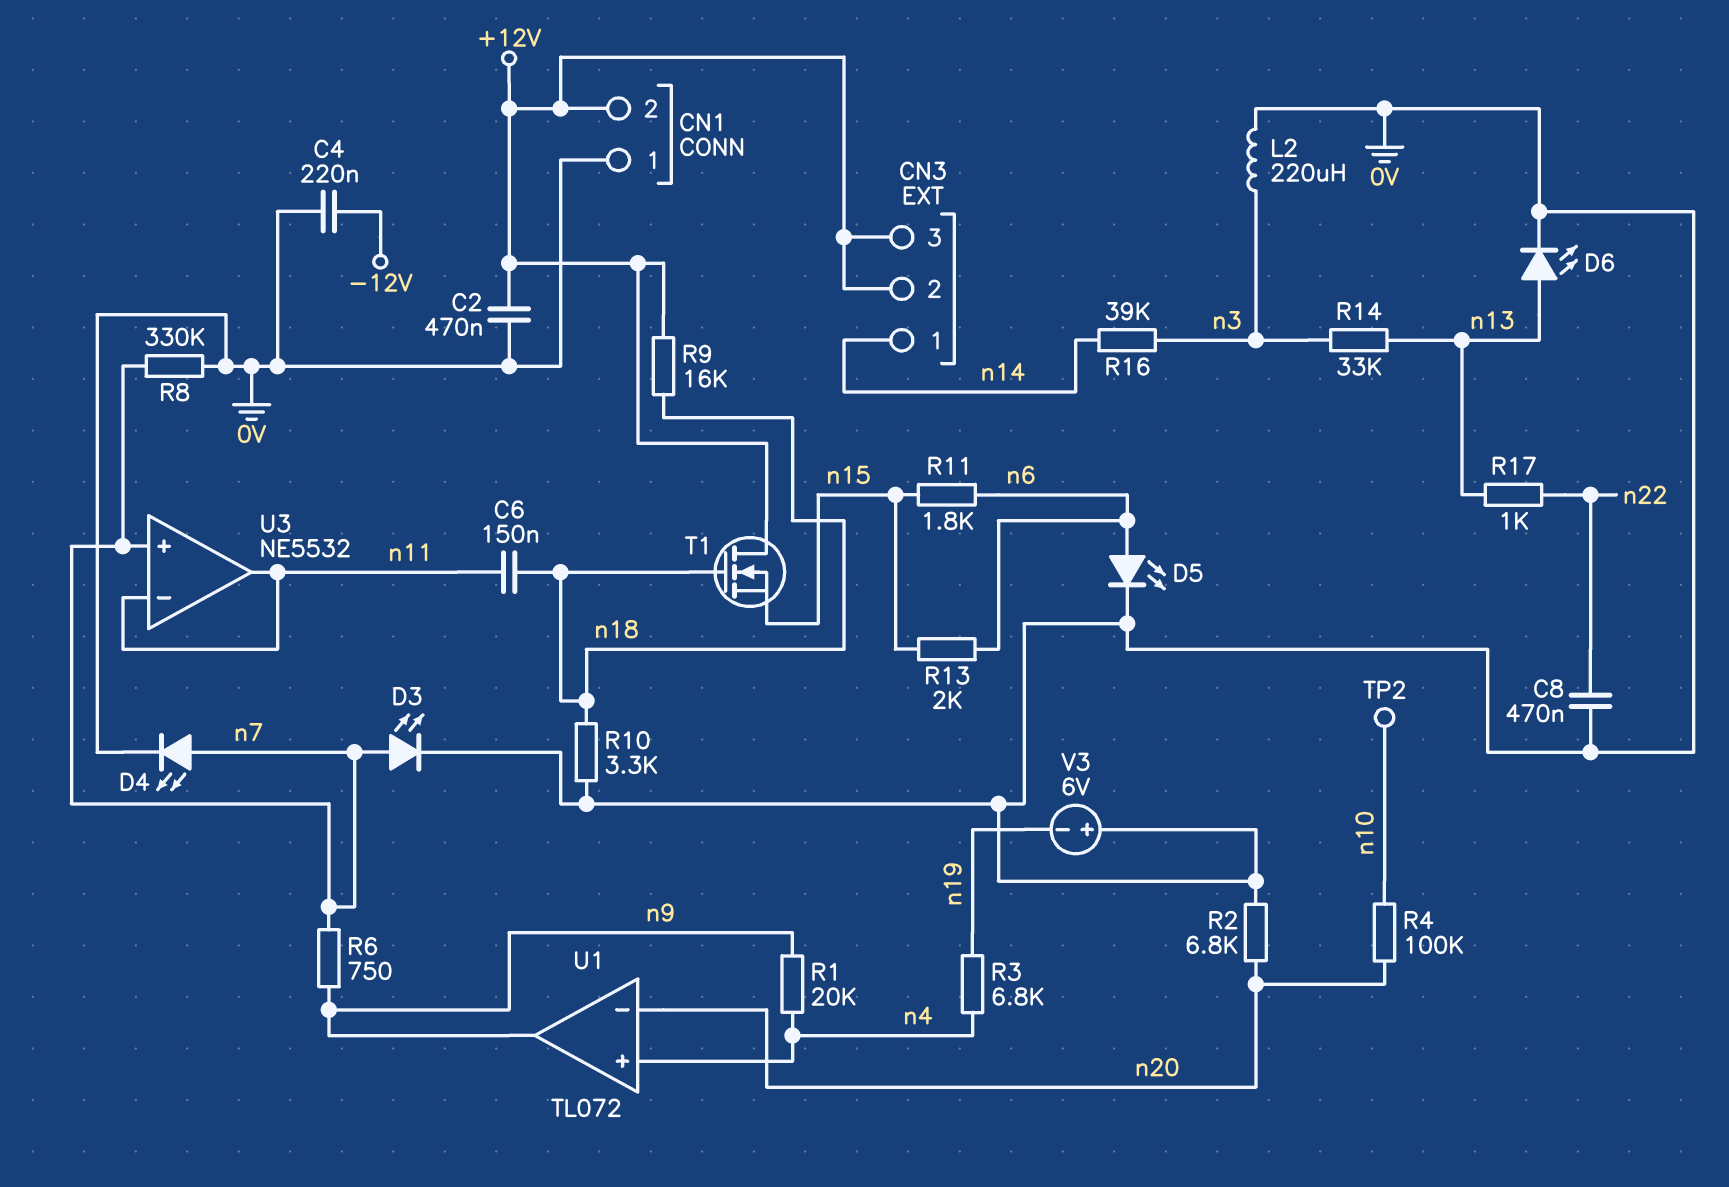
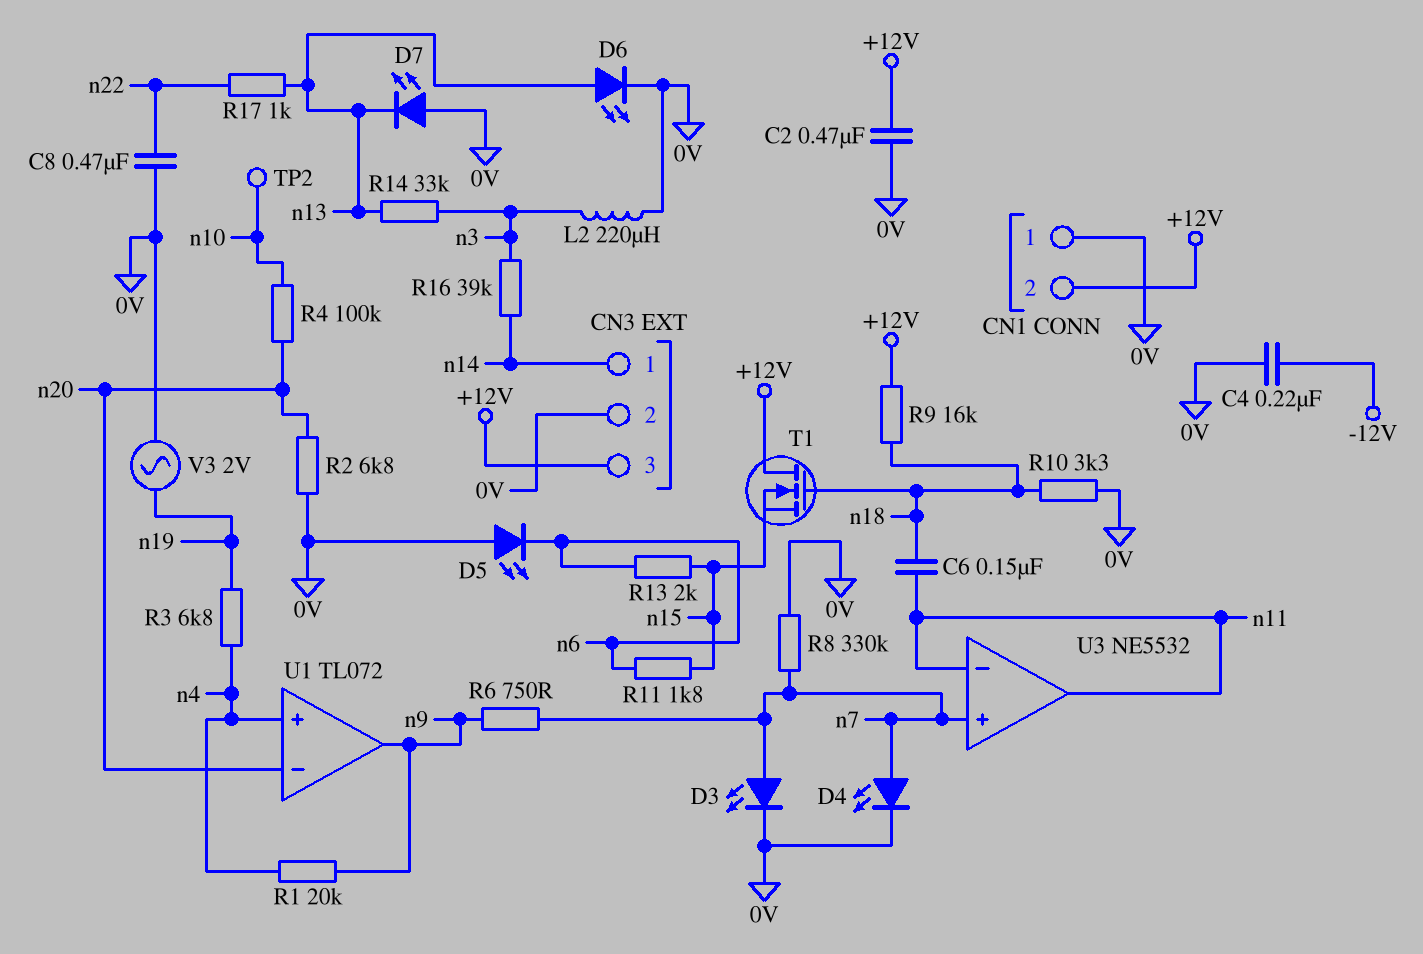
CN3 pin 2: +12V -> 0V
D5: LED (A n6, K 0V) -> LED (A 0V, K n6)
D7: none -> LED (A 0V, K n13)
V3: 6V (plus 0V, minus n19) -> AC 2V (0V, n19)

